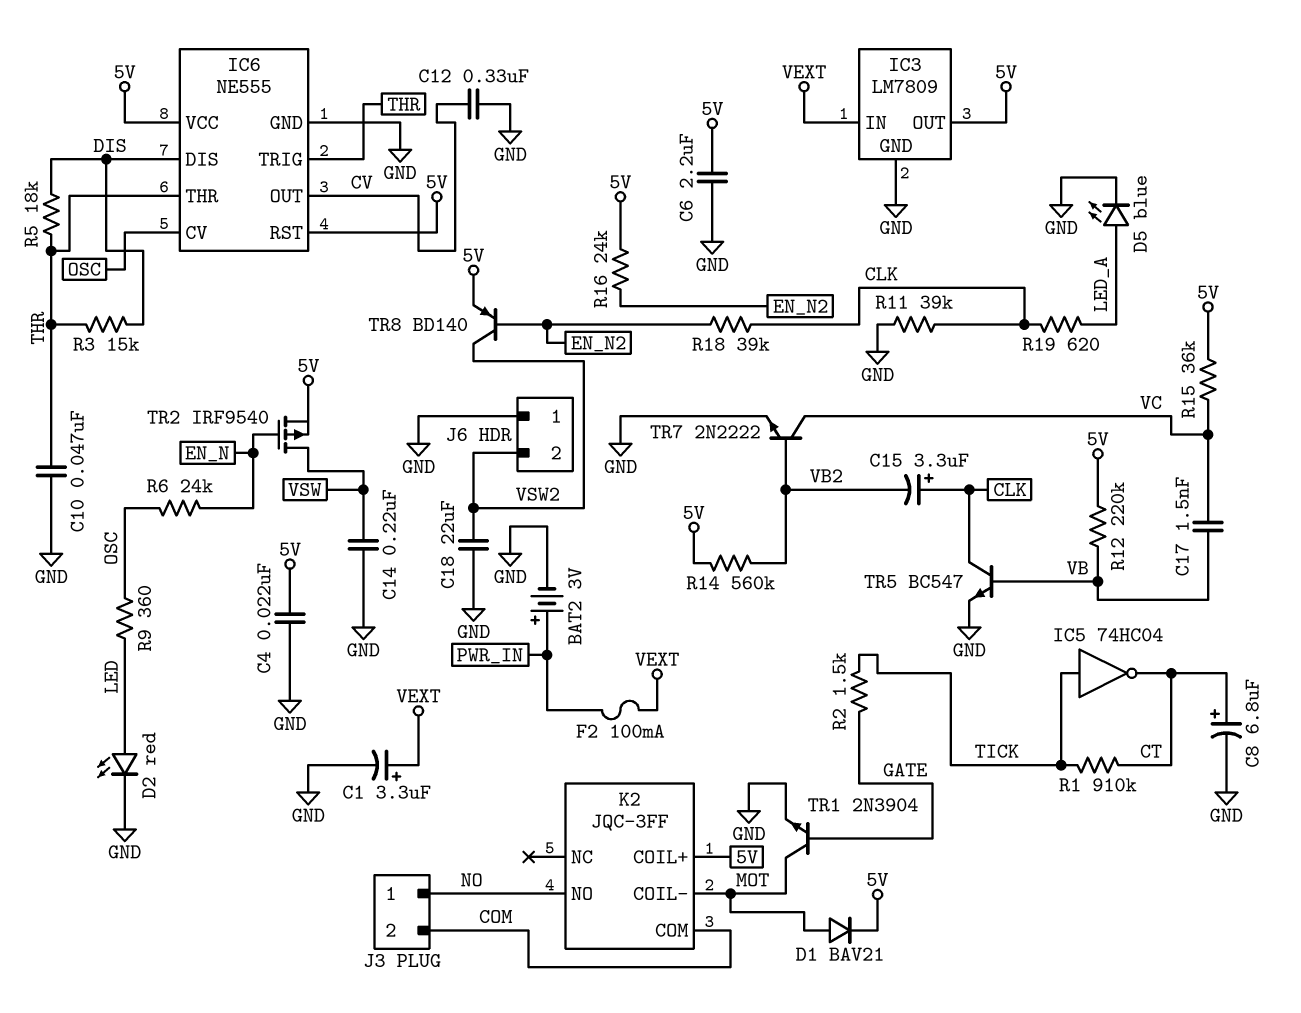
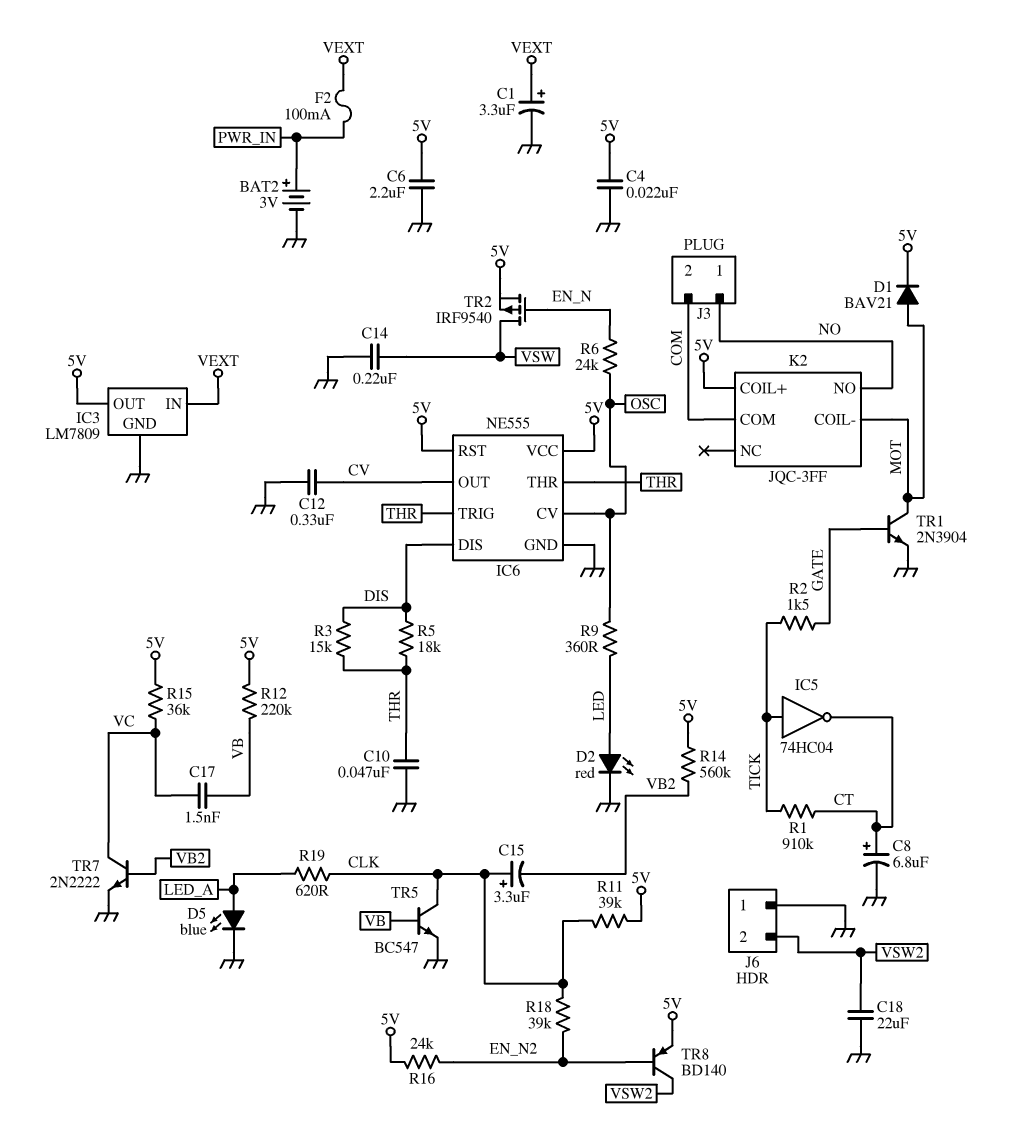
R11: 39k (CLK, GND) -> 39k (5V, CLK)

